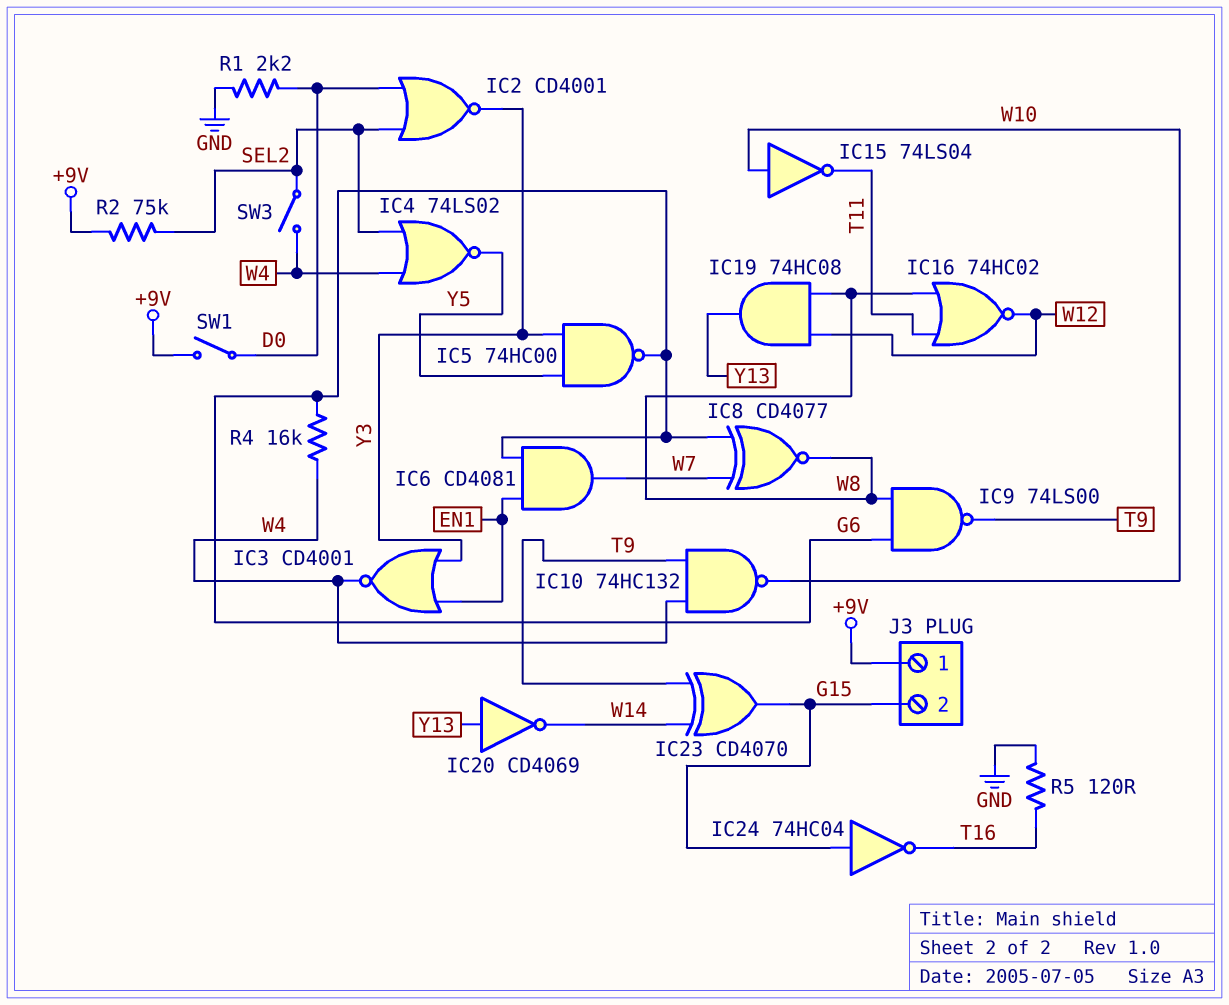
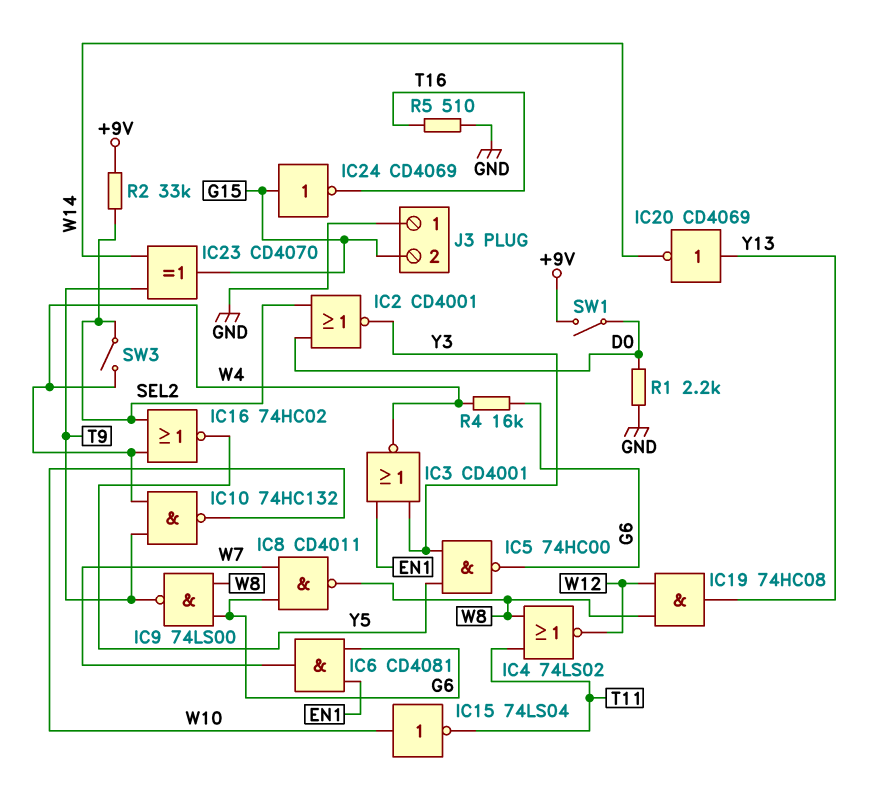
IC4: NOR 74LS02 (in SEL2, in W4, out Y5) -> NOR 74LS02 (in T11, in W8, out W12)
IC8: XNOR CD4077 (in G6, in W7, out W8) -> NAND CD4011 (in G6, in W7, out W8)
IC16: NOR 74HC02 (in T11, in W8, out W12) -> NOR 74HC02 (in SEL2, in W4, out Y5)
IC24: NOT 74HC04 (in G15, out T16) -> NOT CD4069 (in G15, out T16)
J3 pin 1: +9V -> GND
R2: 75k (+9V, SEL2) -> 33k (+9V, SEL2)
R5: 120 (GND, T16) -> 510 (GND, T16)

